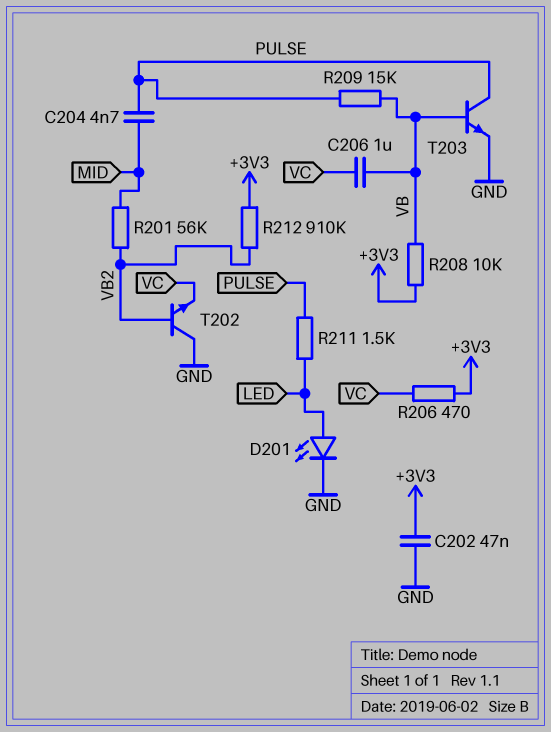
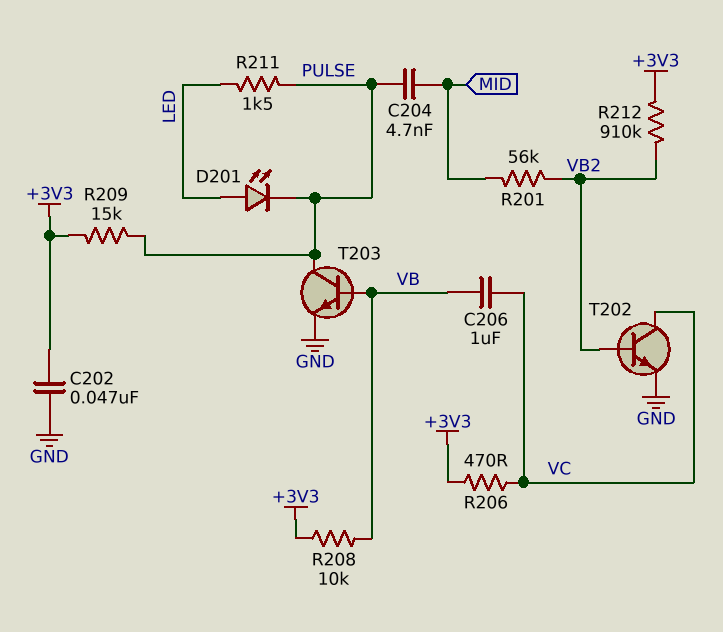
D201: LED (A LED, K GND) -> LED (A LED, K PULSE)
R209: 15k (PULSE, VB) -> 15k (+3V3, PULSE)
T202: NPN (B VB2, C GND, E VC) -> NPN (B VB2, C VC, E GND)

